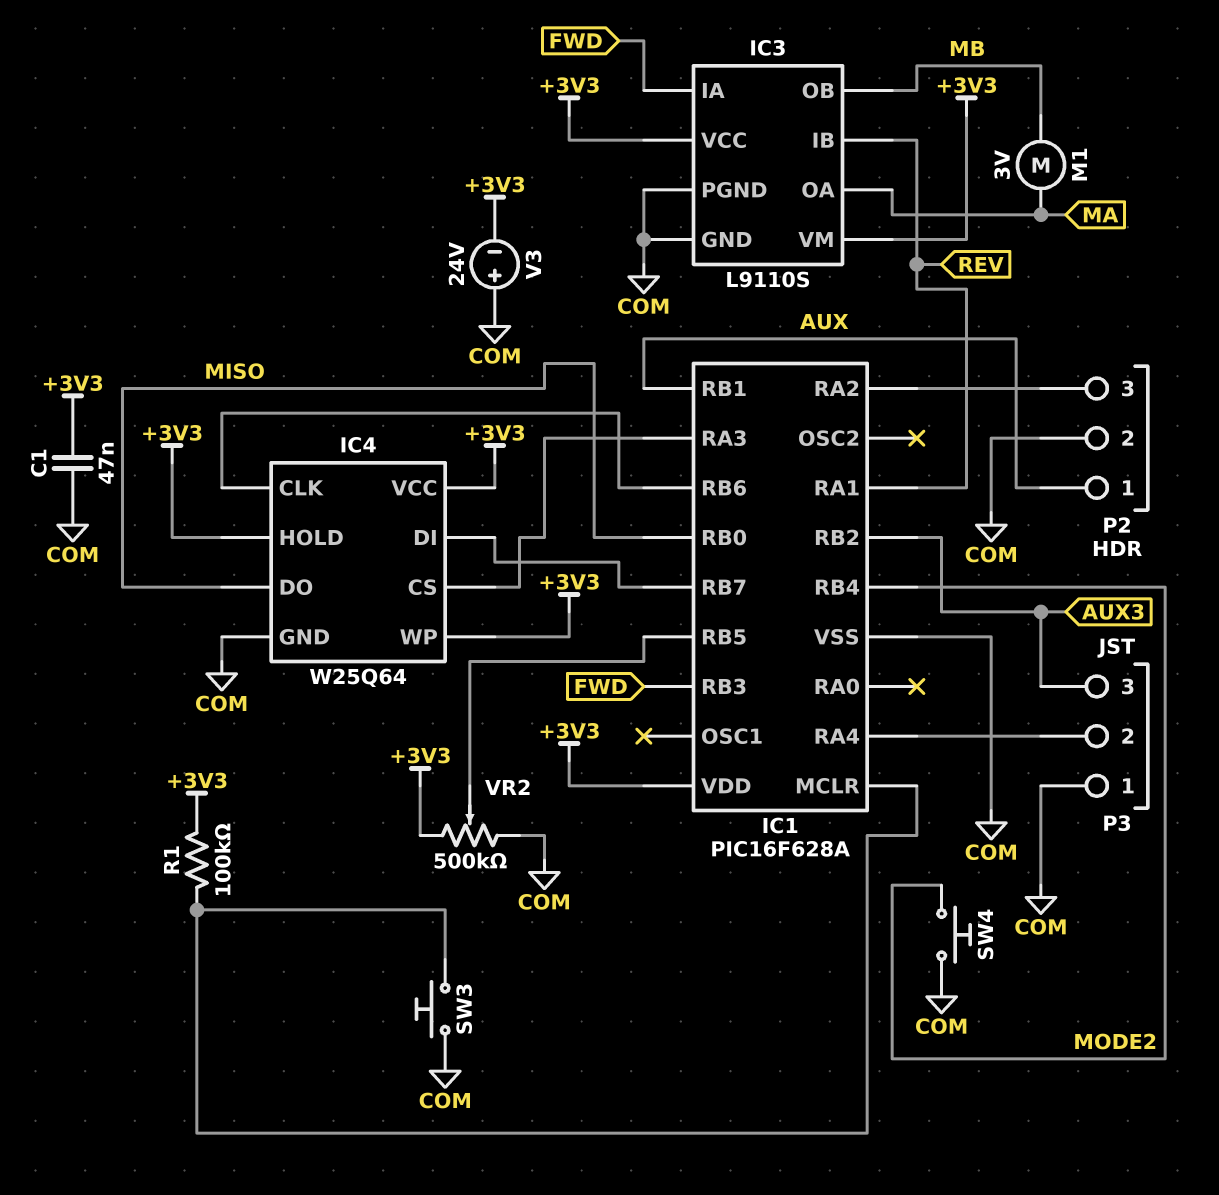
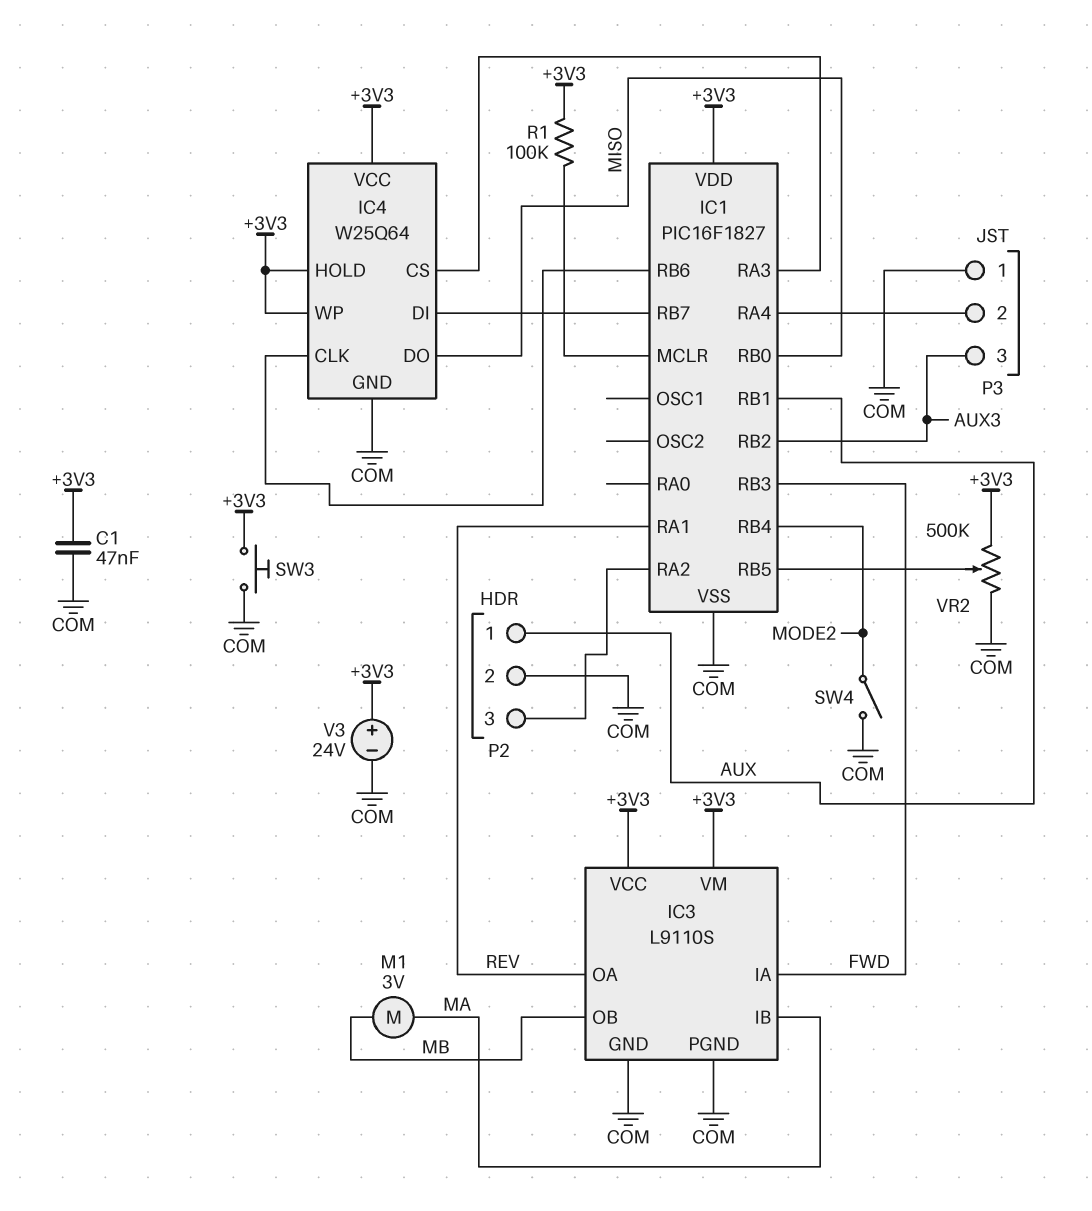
IC1: PIC16F628A -> PIC16F1827
IC3 pin IB: REV -> MA
IC3 pin OA: MA -> REV
SW3: button (COM, IC1/MCLR) -> button (+3V3, COM)
SW4: button (COM, MODE2) -> switch (COM, MODE2)
V3: 24V (plus COM, minus +3V3) -> 24V (plus +3V3, minus COM)

